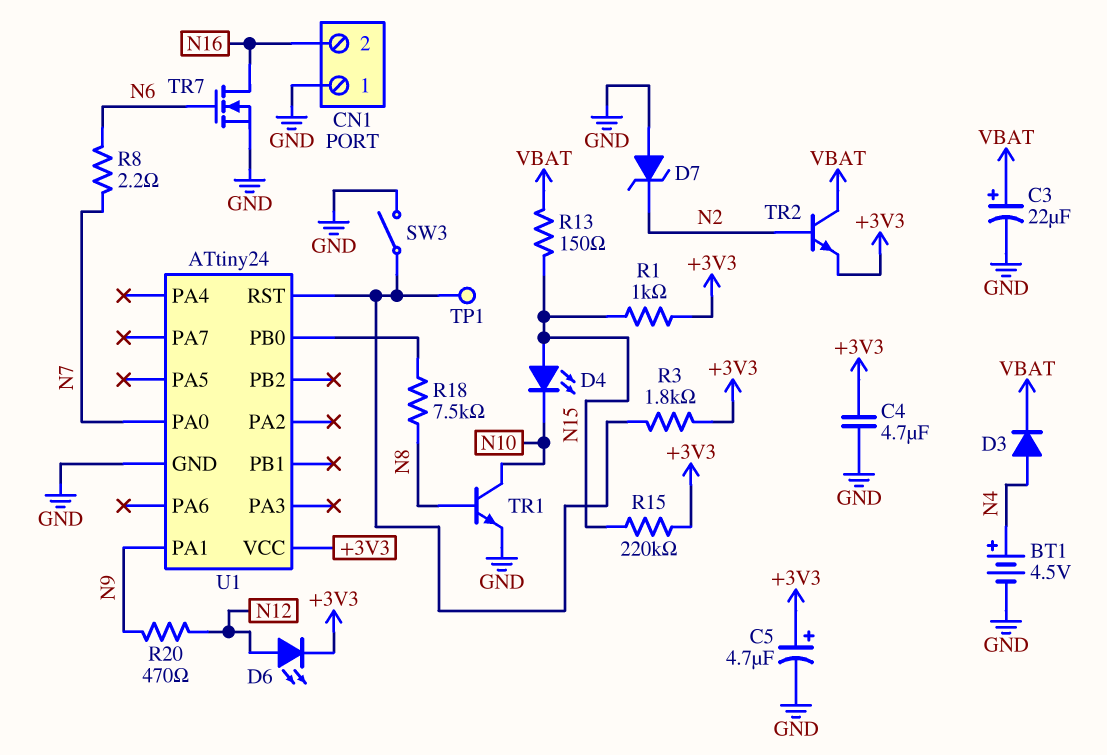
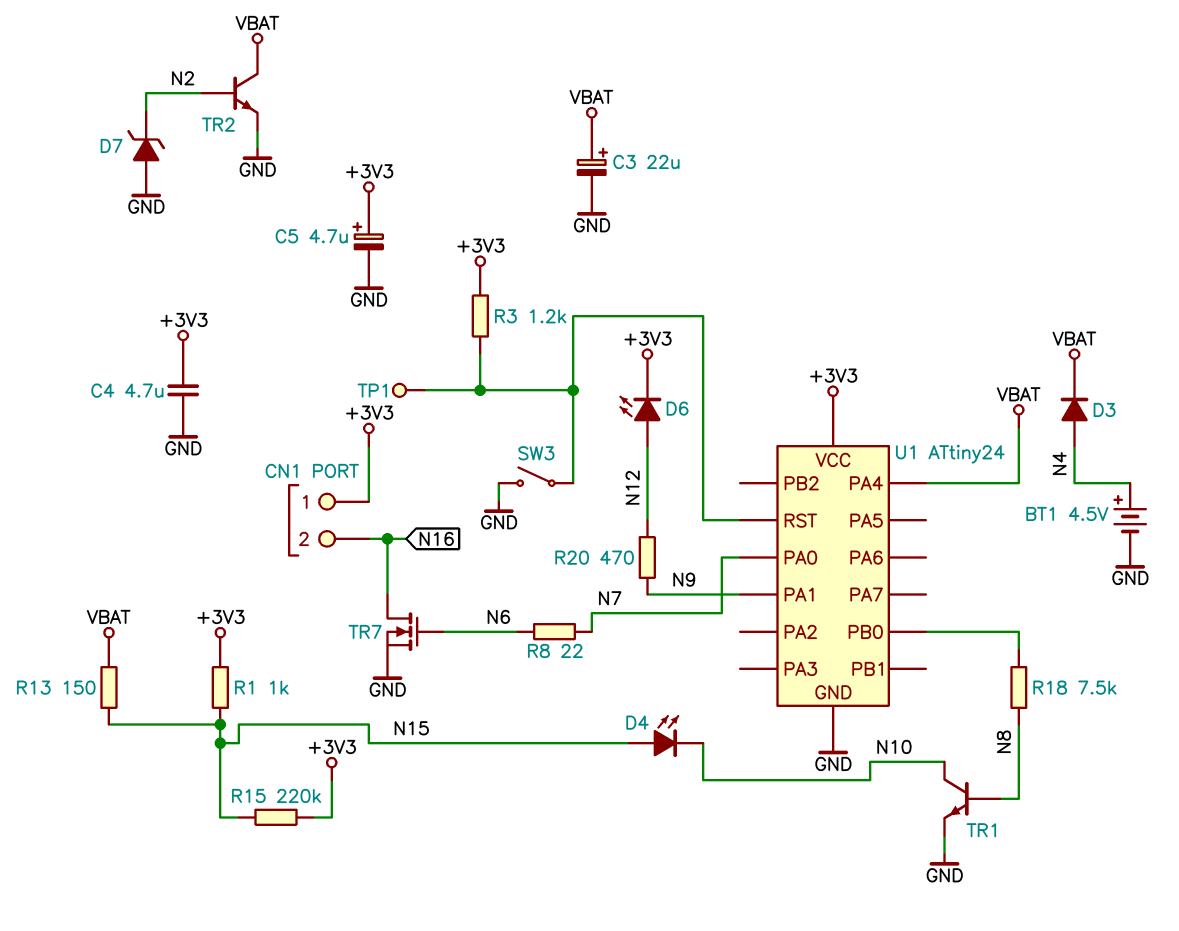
CN1 pin 1: GND -> +3V3
R3: 1.8k (+3V3, U1/RST) -> 1.2k (+3V3, U1/RST)
R8: 2.2 (N6, N7) -> 22 (N6, N7)
TR2: NPN (B N2, C VBAT, E +3V3) -> NPN (B N2, C VBAT, E GND)
U1 pin PA4: none -> VBAT

